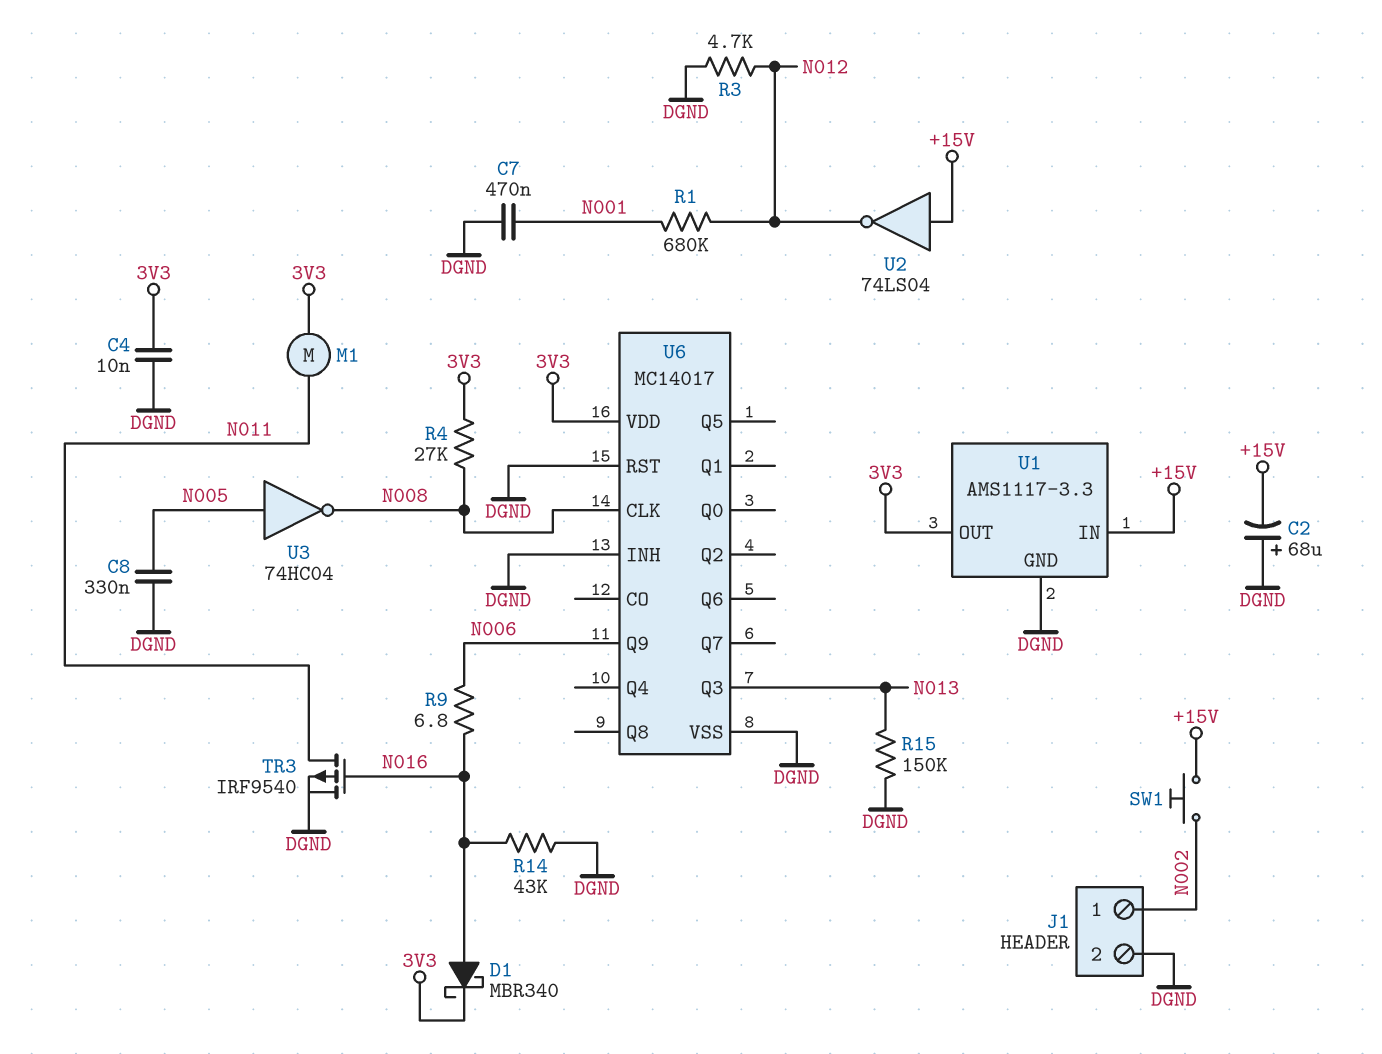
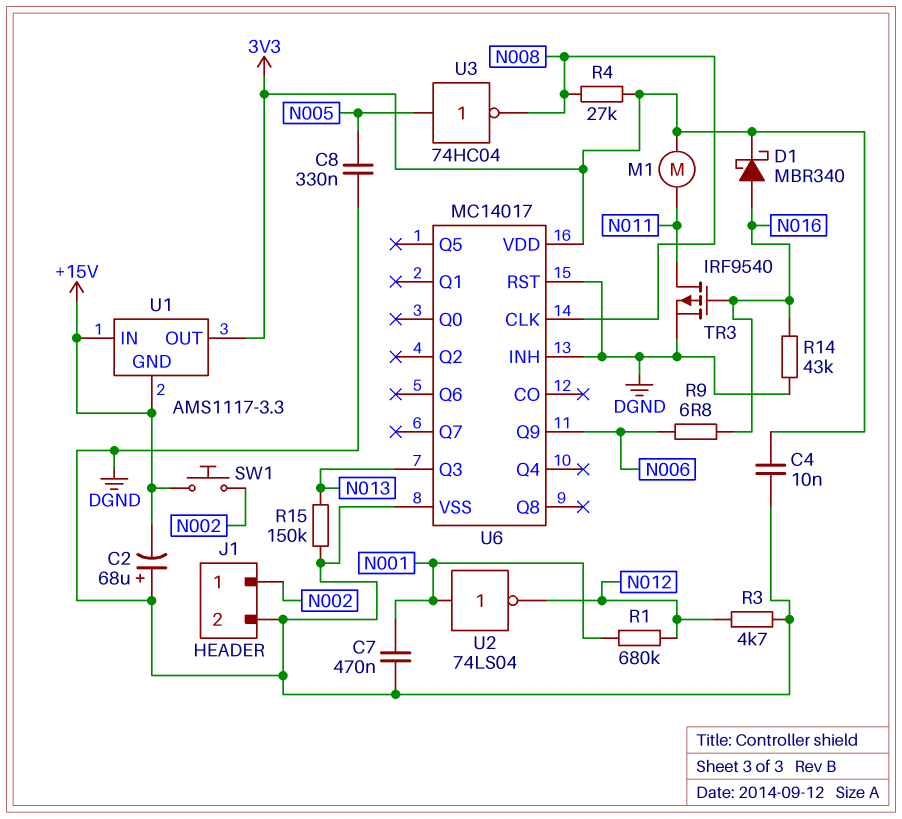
U1 pin GND: DGND -> +15V
U2: NOT 74LS04 (in +15V, out N012) -> NOT 74LS04 (in N001, out N012)

